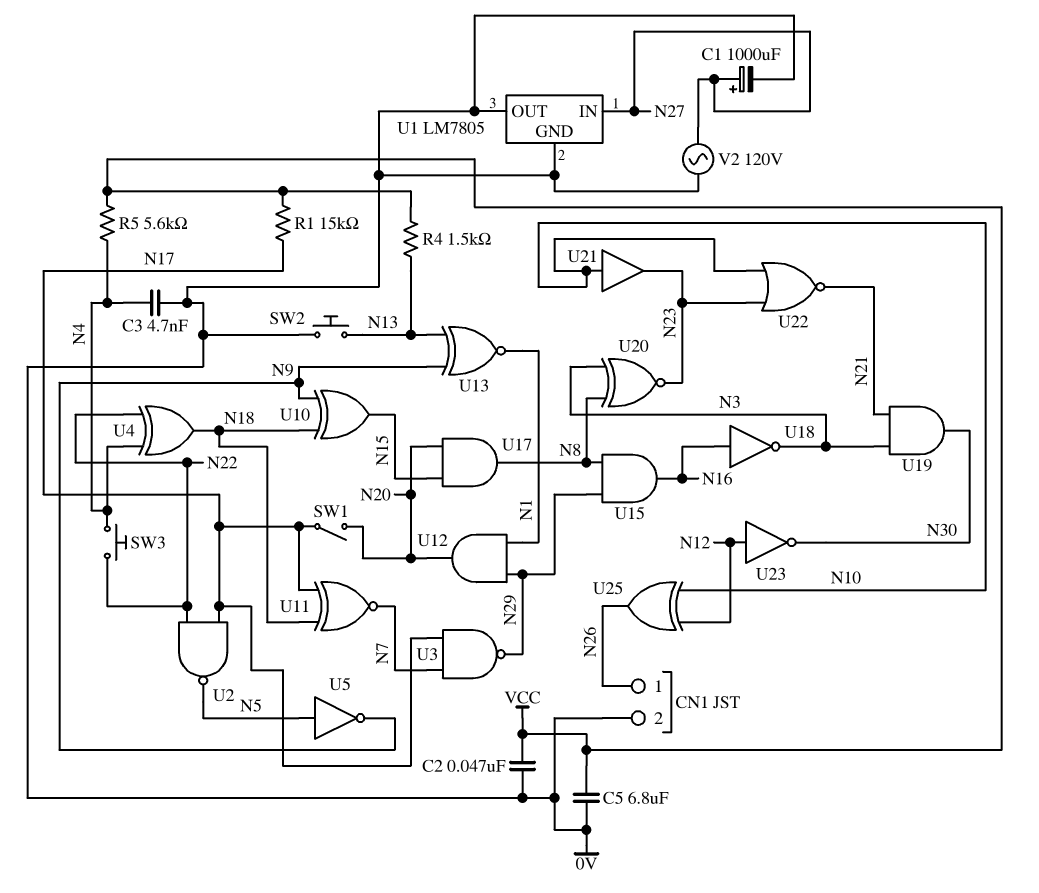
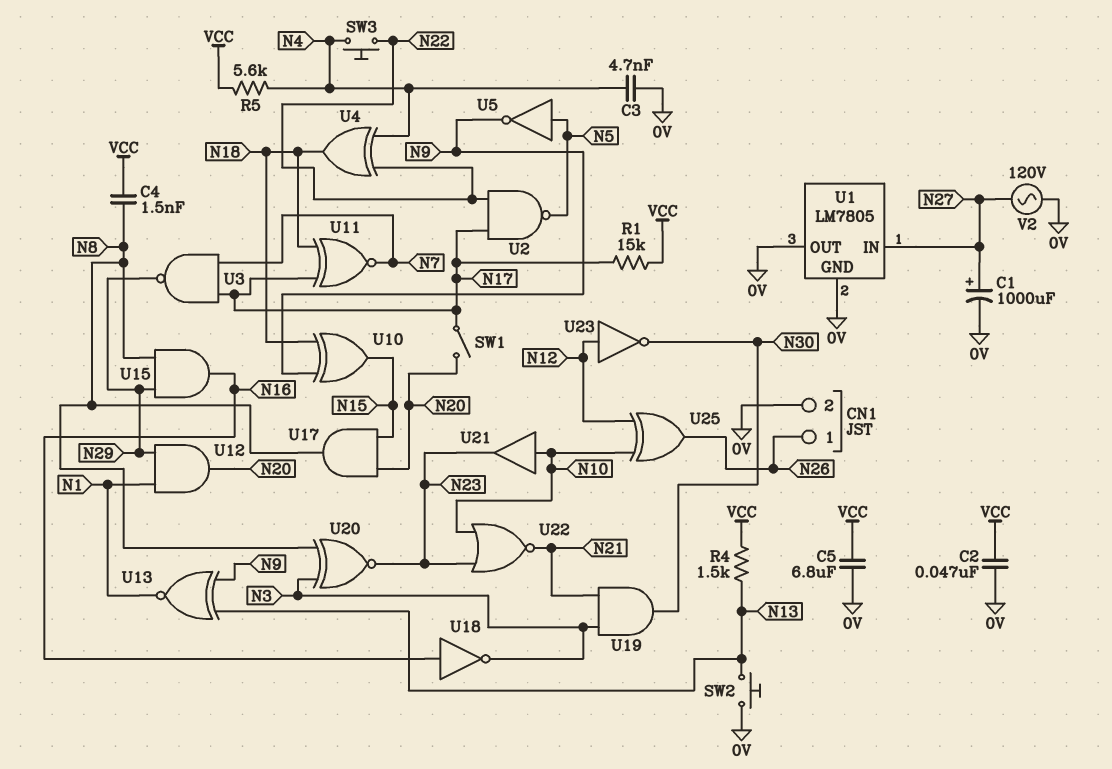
C4: none -> 1.5nF (N8, VCC)

